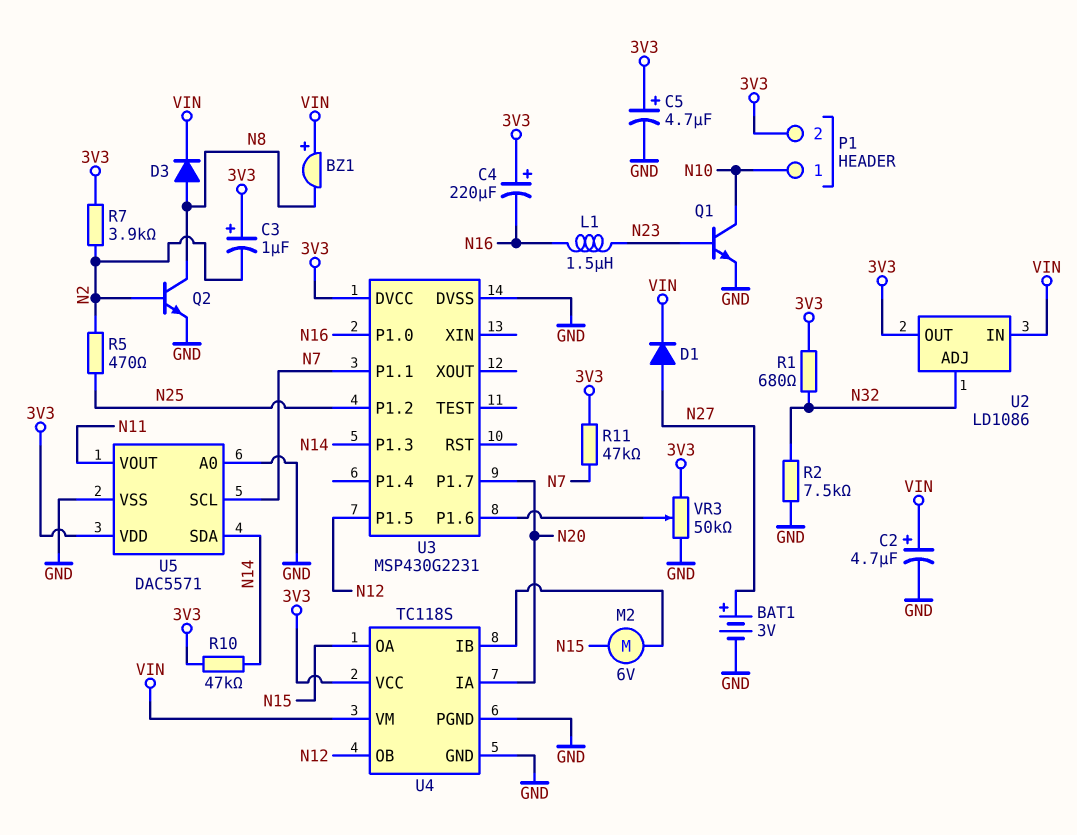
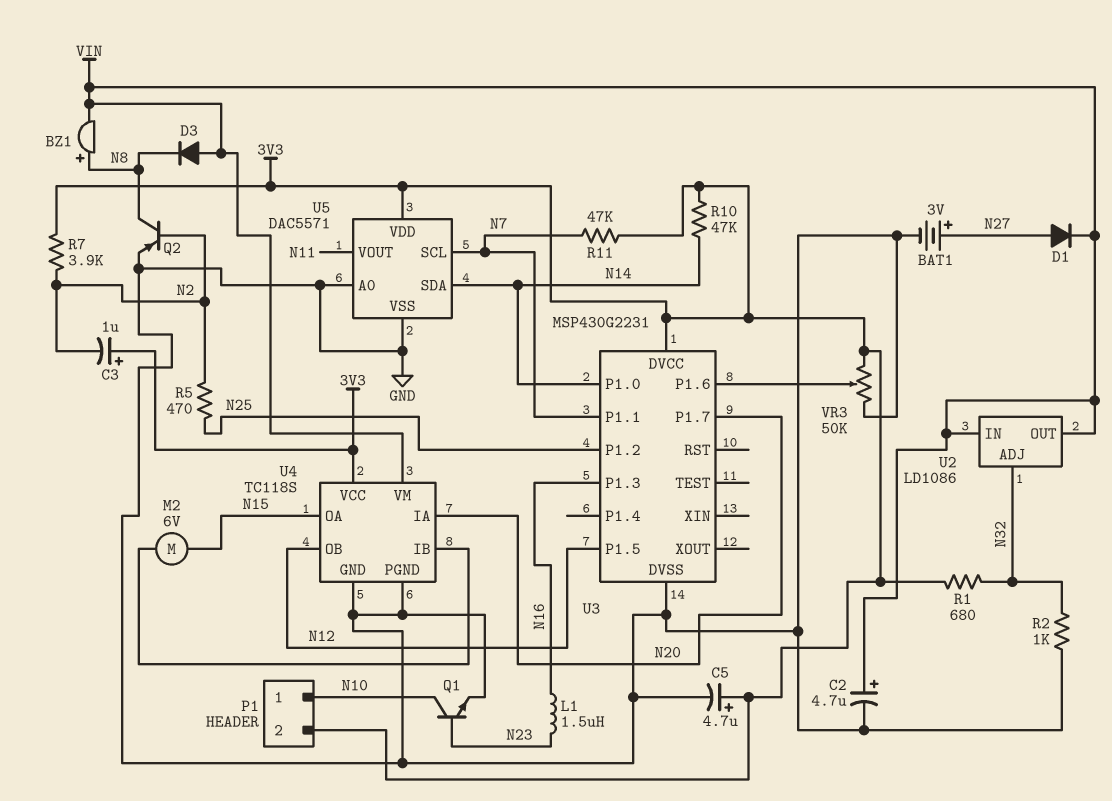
BZ1: buzzer (plus VIN, minus N8) -> buzzer (plus N8, minus VIN)
C4: 220uF (plus 3V3, minus N16) -> none
D3: diode (A N8, K VIN) -> diode (A VIN, K N8)
Q2: NPN (B N2, C N8, E GND) -> PNP (B N2, C N8, E GND)
R2: 7.5k (GND, N32) -> 1k (GND, N32)
U2 pin OUT: 3V3 -> VIN
U3 pin P1.0: N16 -> N14
U3 pin P1.3: N14 -> N16

